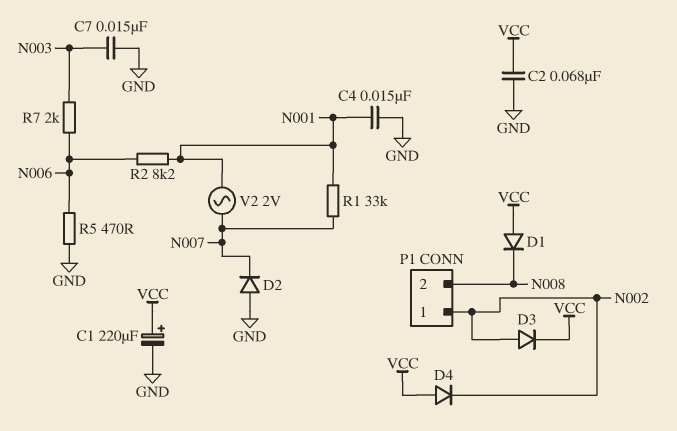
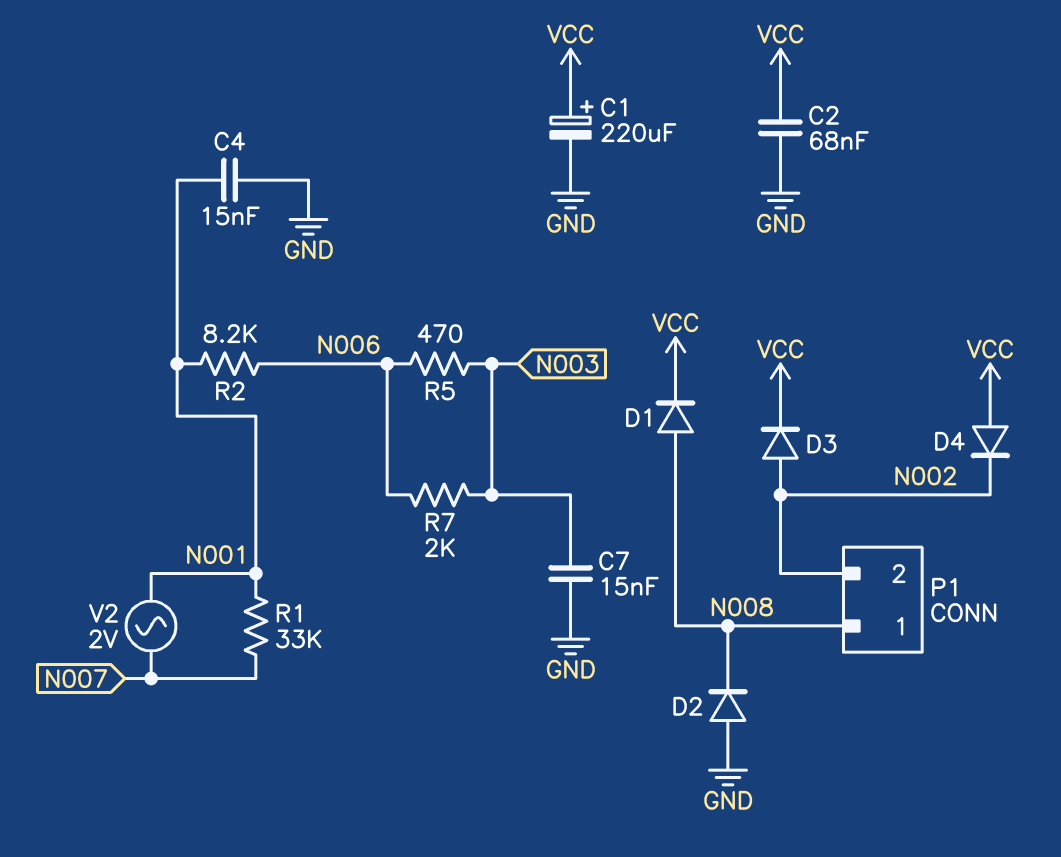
D1: diode (A VCC, K N008) -> diode (A N008, K VCC)
D2: diode (A GND, K N007) -> diode (A GND, K N008)
P1 pin 1: N002 -> N008
P1 pin 2: N008 -> N002
R5: 470 (GND, N006) -> 470 (N003, N006)

